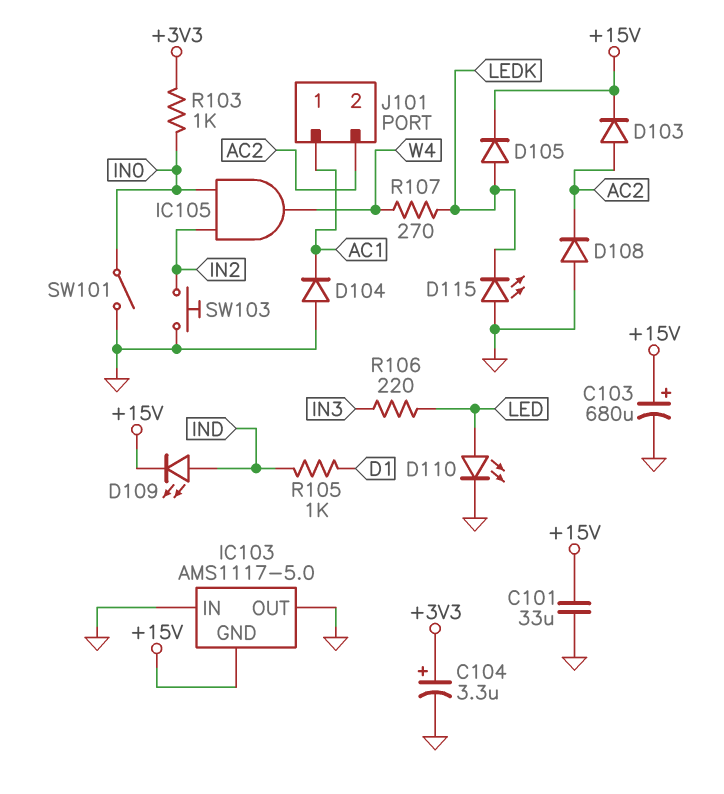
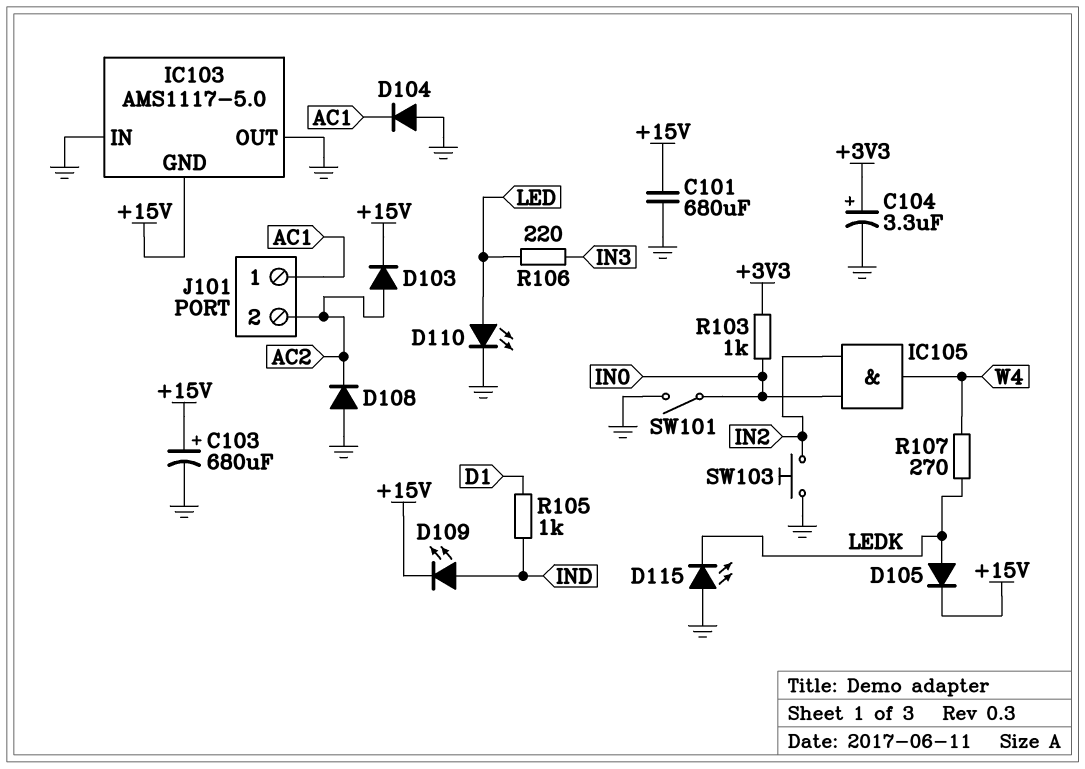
C101: 33uF (+15V, GND) -> 680uF (+15V, GND)

